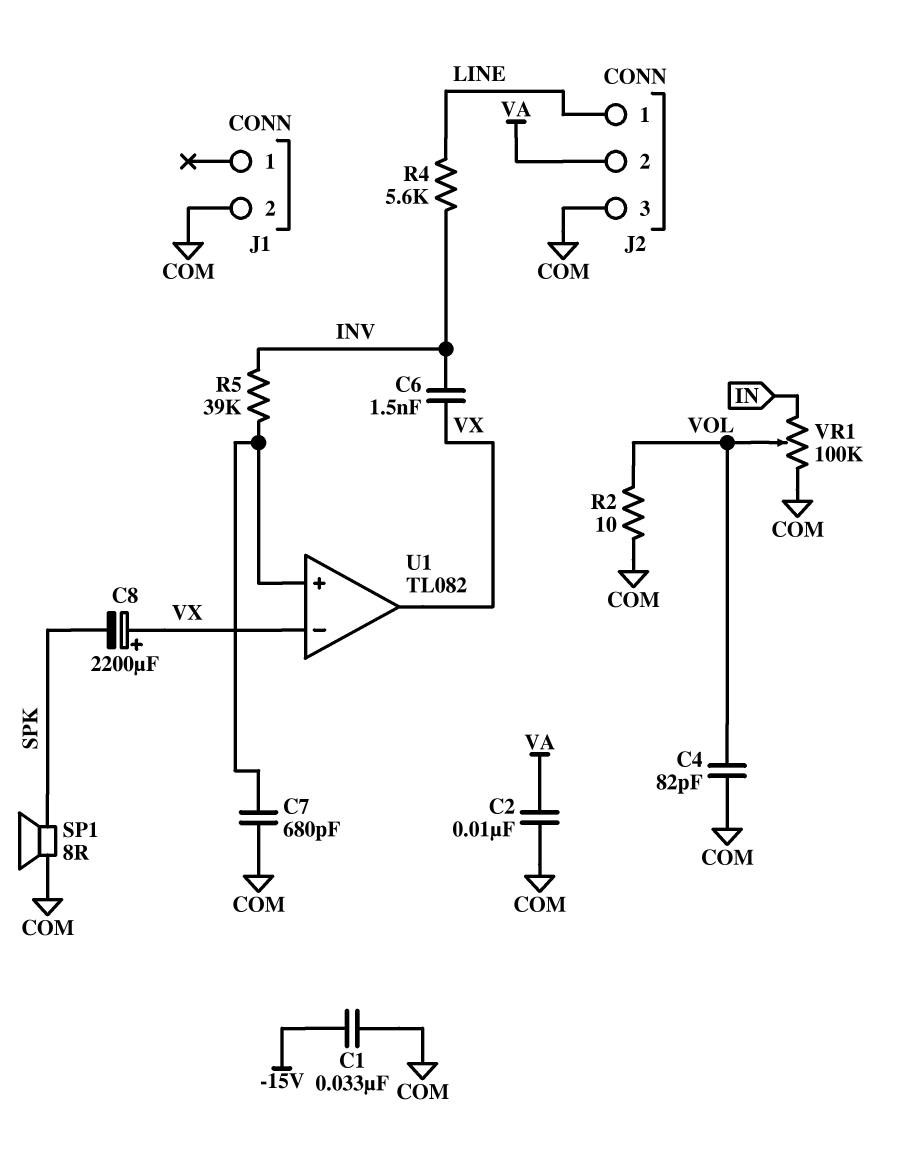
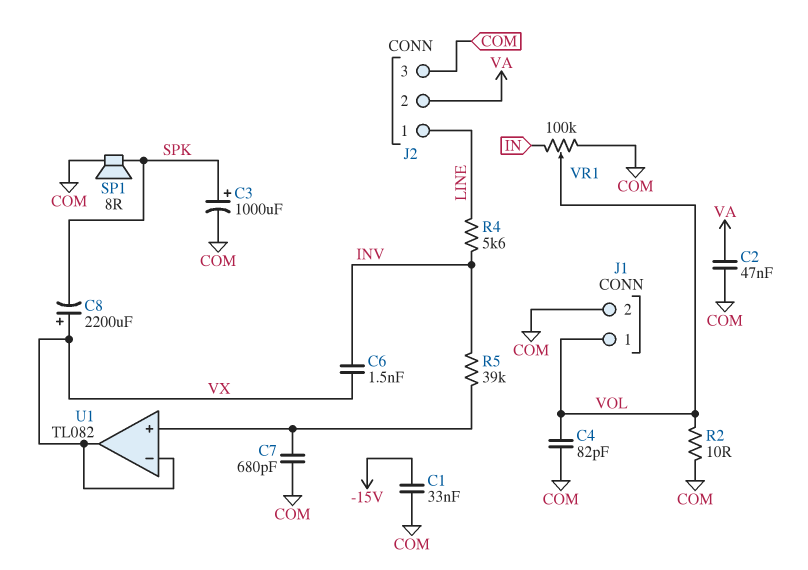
C2: 10nF (COM, VA) -> 47nF (COM, VA)
C3: none -> 1000uF (plus SPK, minus COM)
J1 pin 1: none -> VOL

